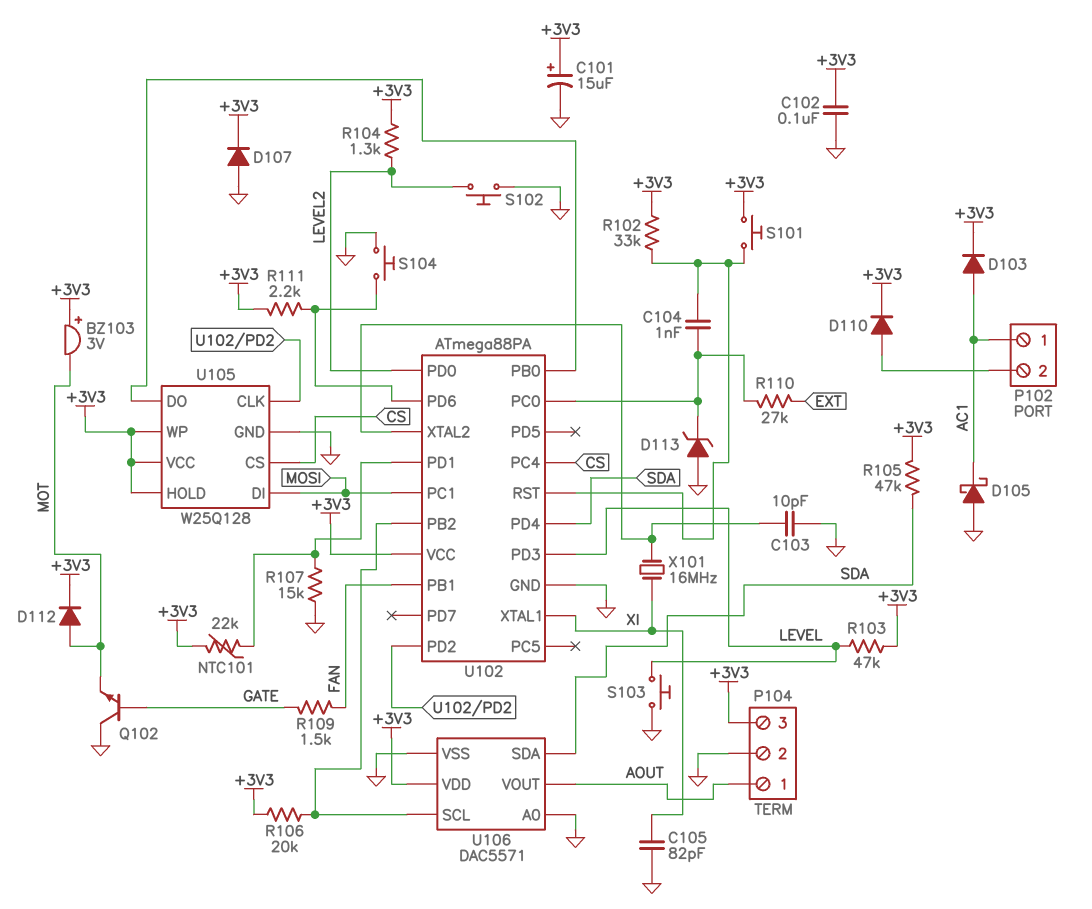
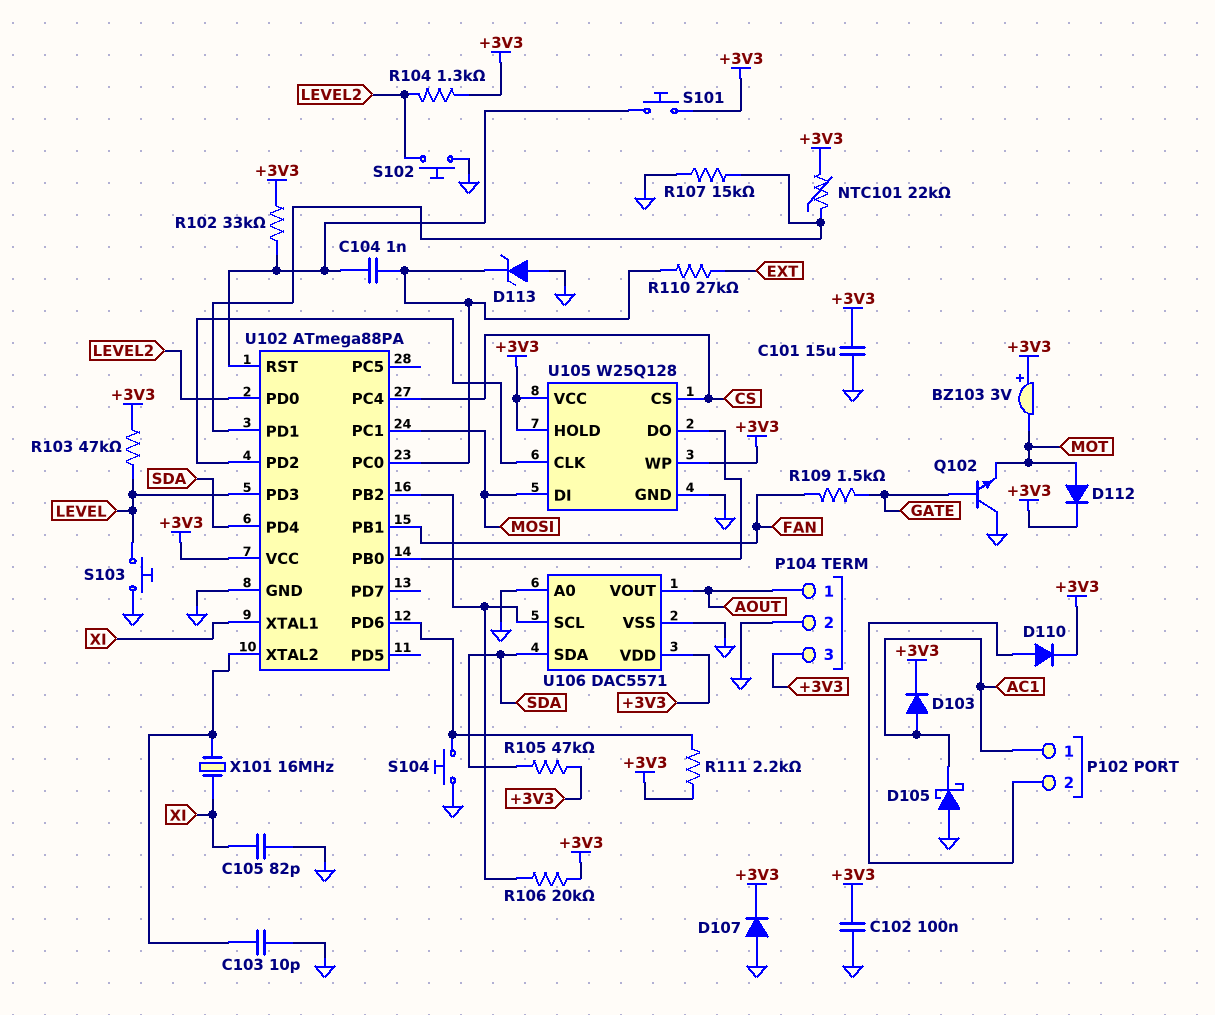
C101: 15uF (plus +3V3, minus GND) -> 15uF (+3V3, GND)

